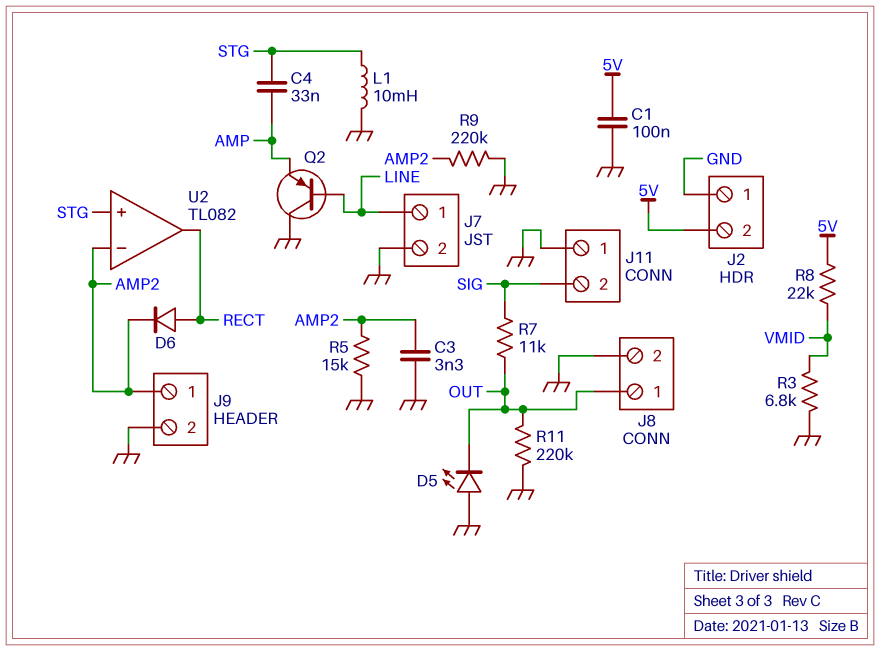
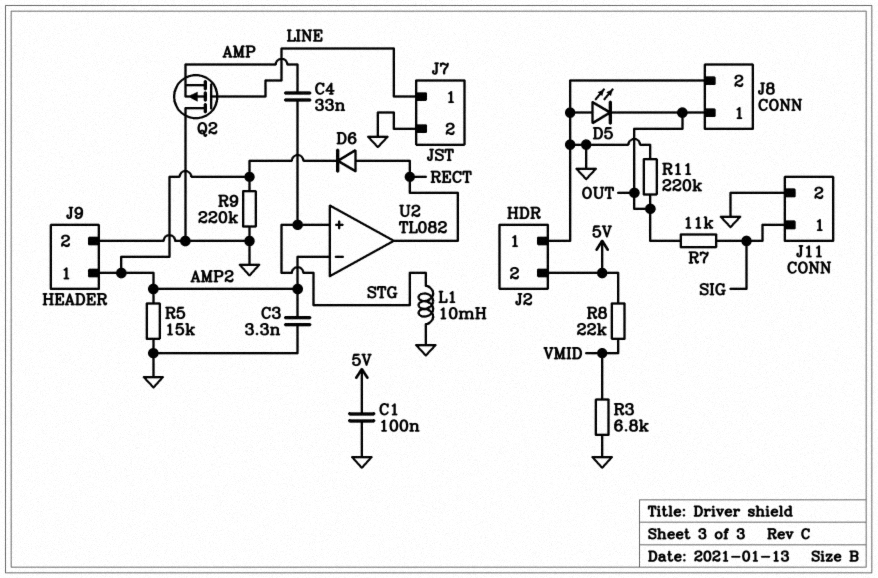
J11 pin 1: GND -> SIG
J11 pin 2: SIG -> GND
Q2: PNP (B LINE, C GND, E AMP) -> PMOS (G LINE, D GND, S AMP)

